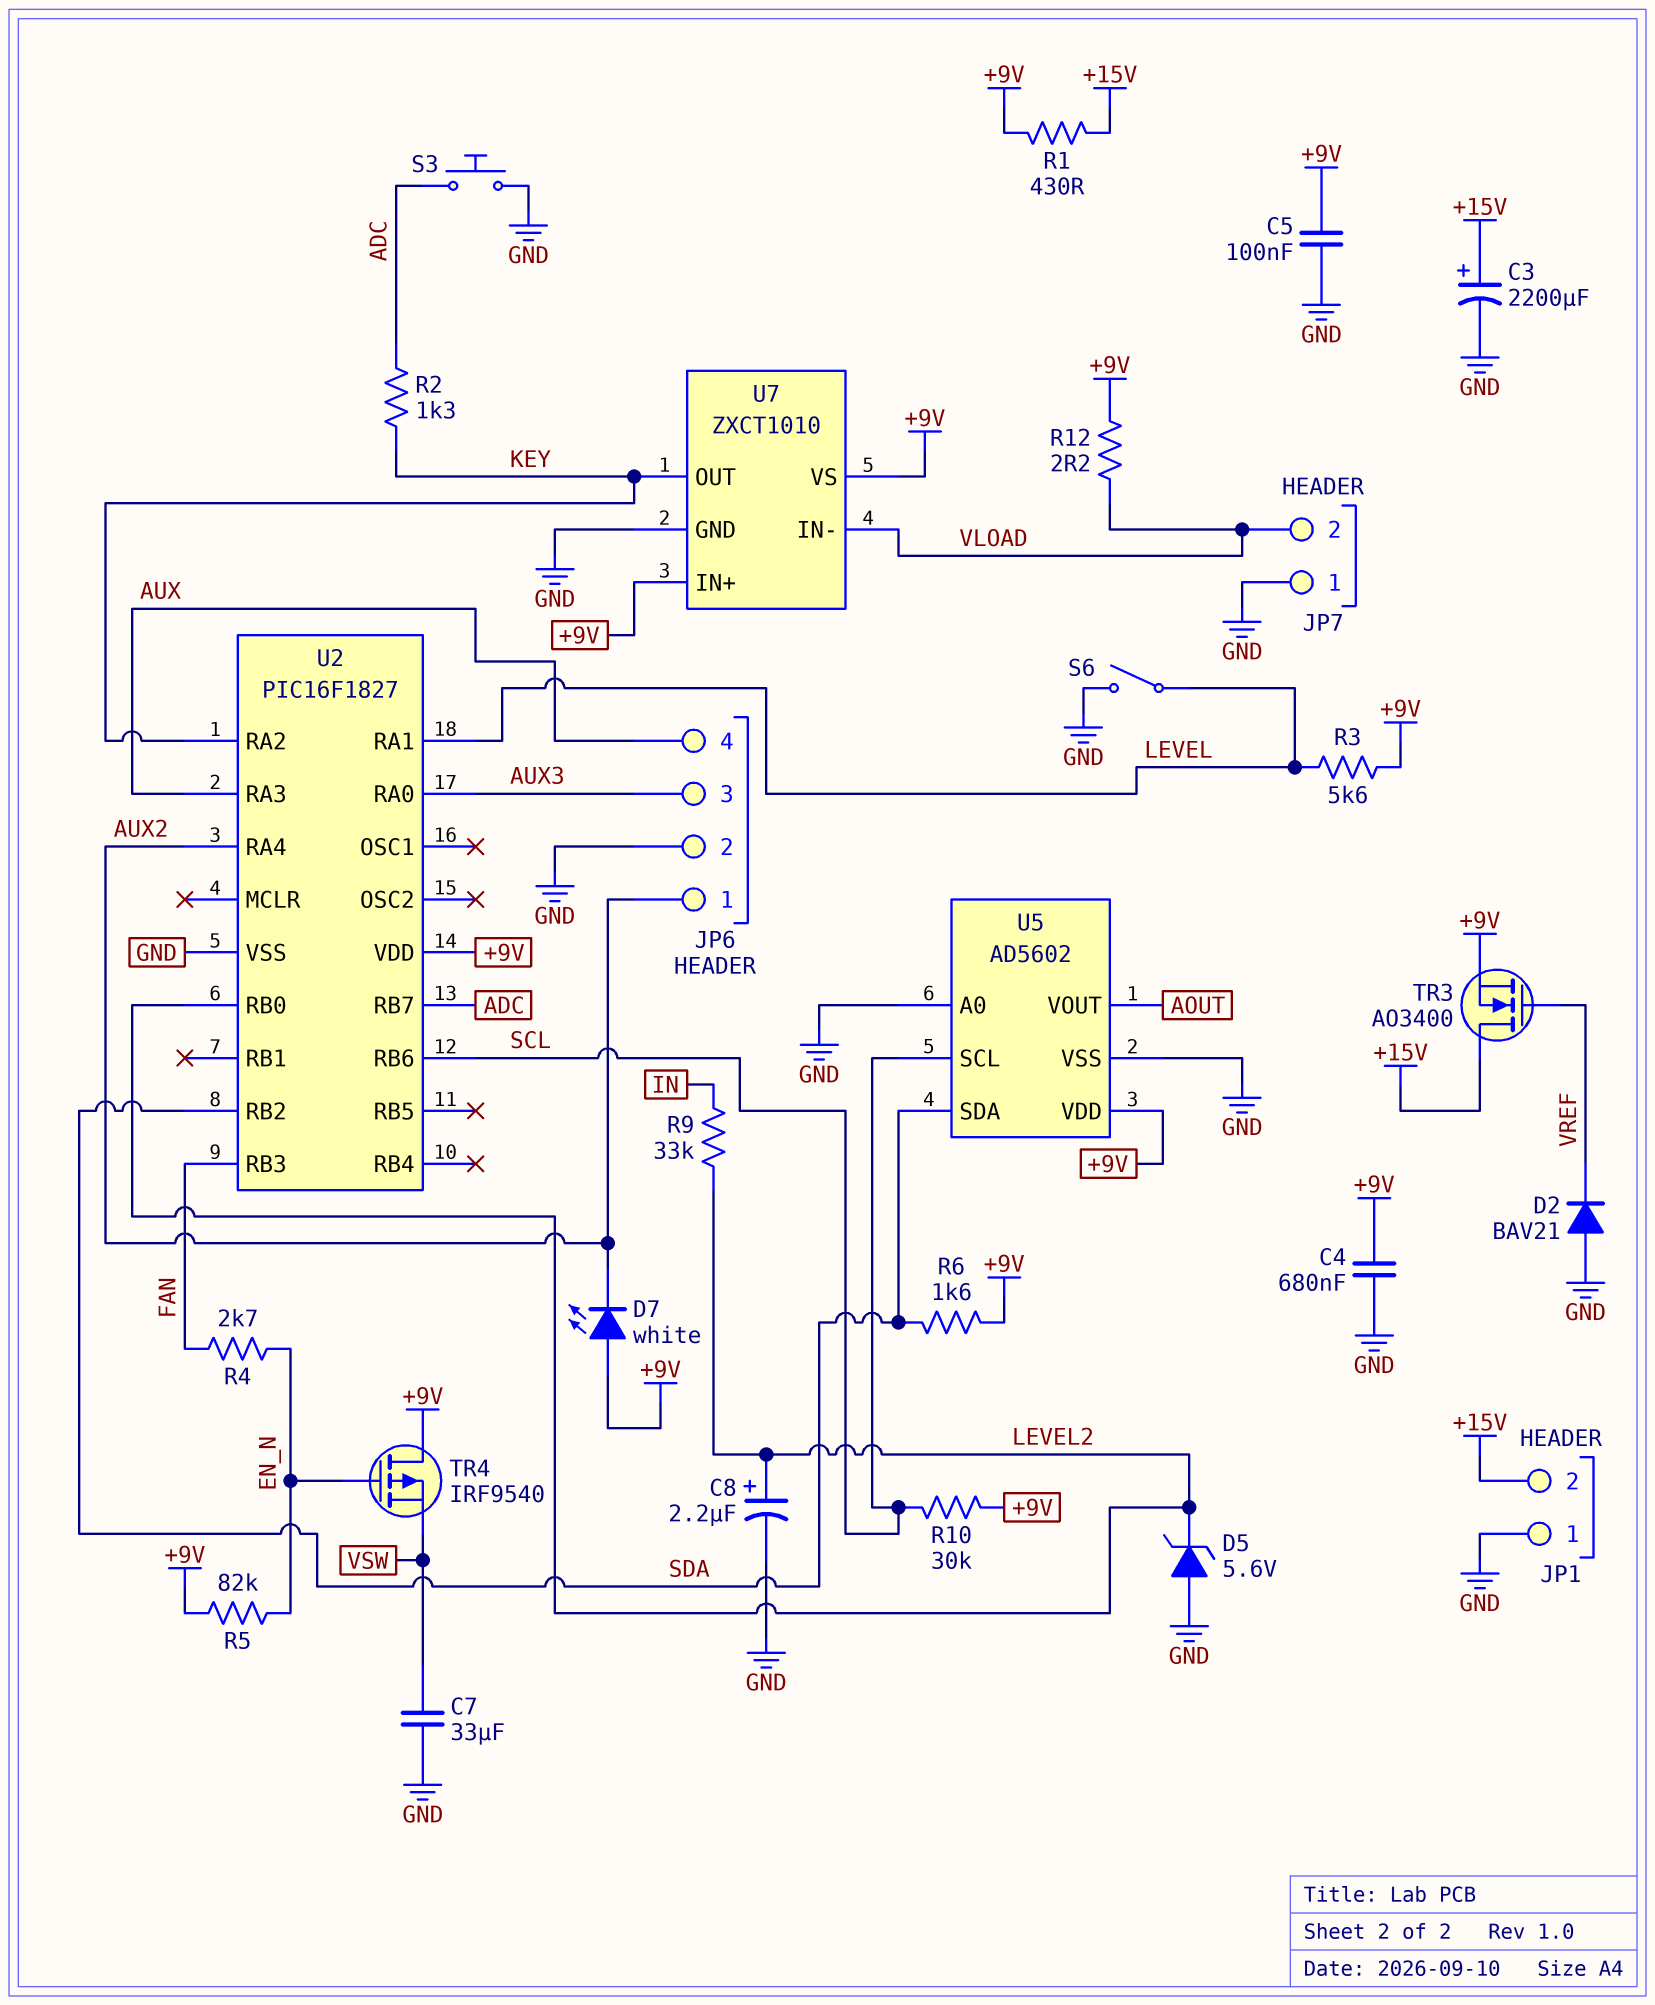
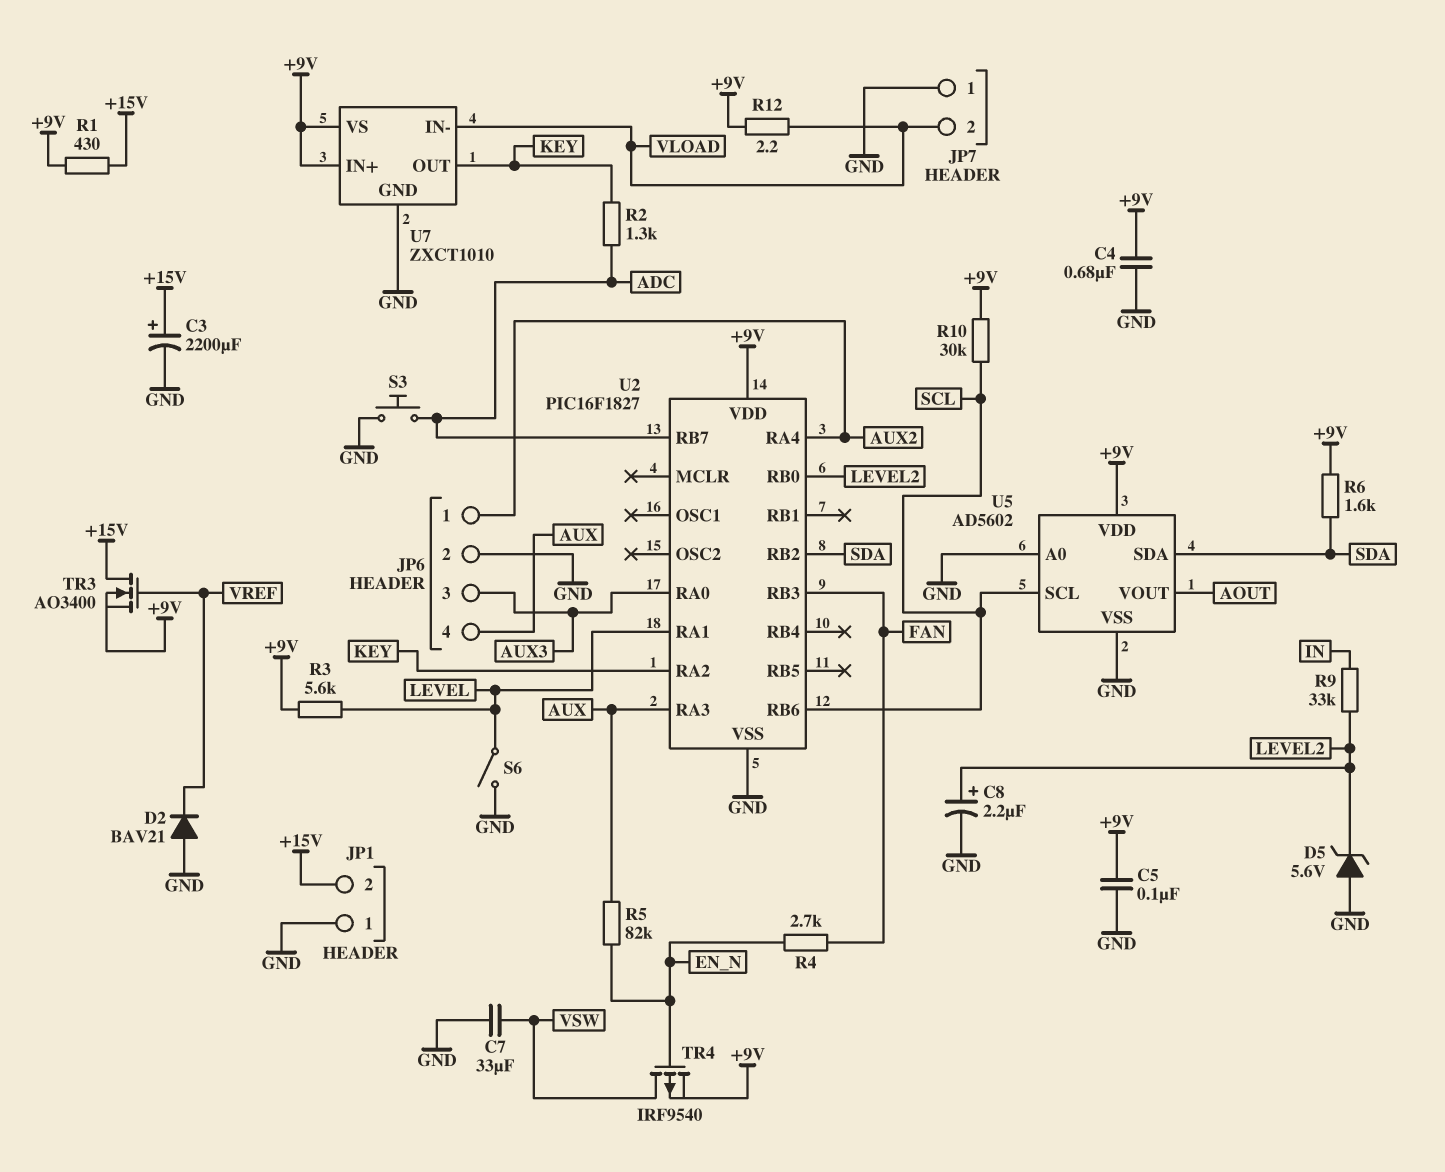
D7: LED white (A +9V, K AUX2) -> none
R5: 82k (+9V, EN_N) -> 82k (AUX, EN_N)
TR4: PMOS IRF9540 (G EN_N, D +9V, S VSW) -> PMOS IRF9540 (G EN_N, D VSW, S +9V)

